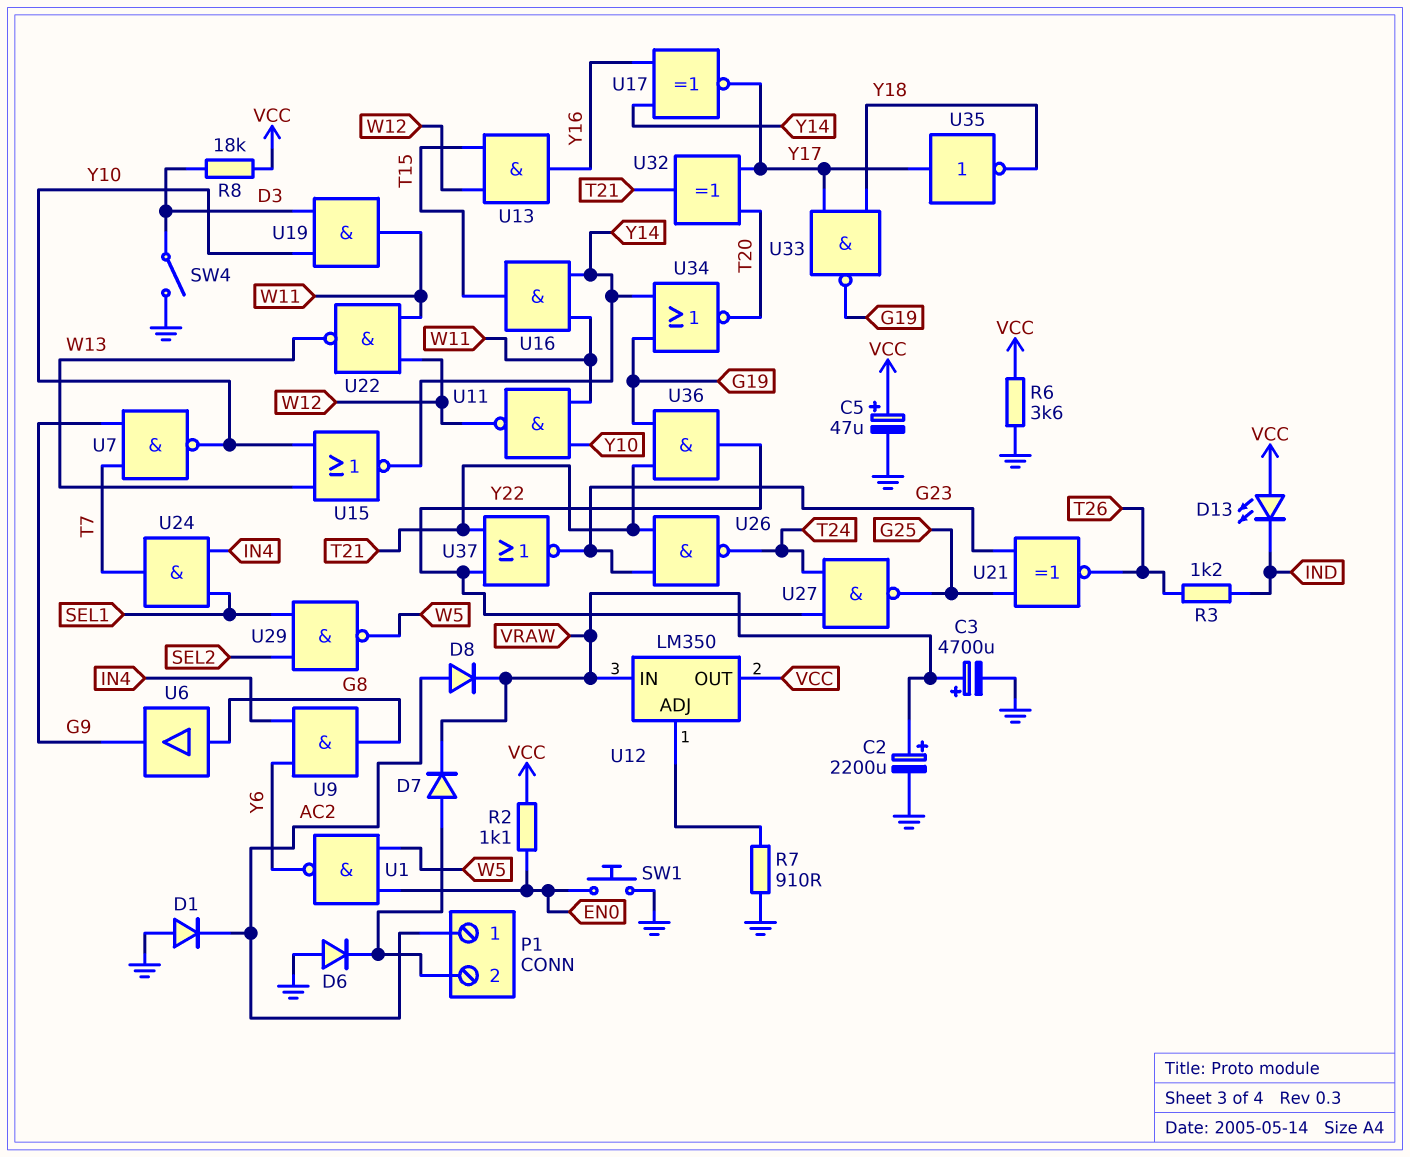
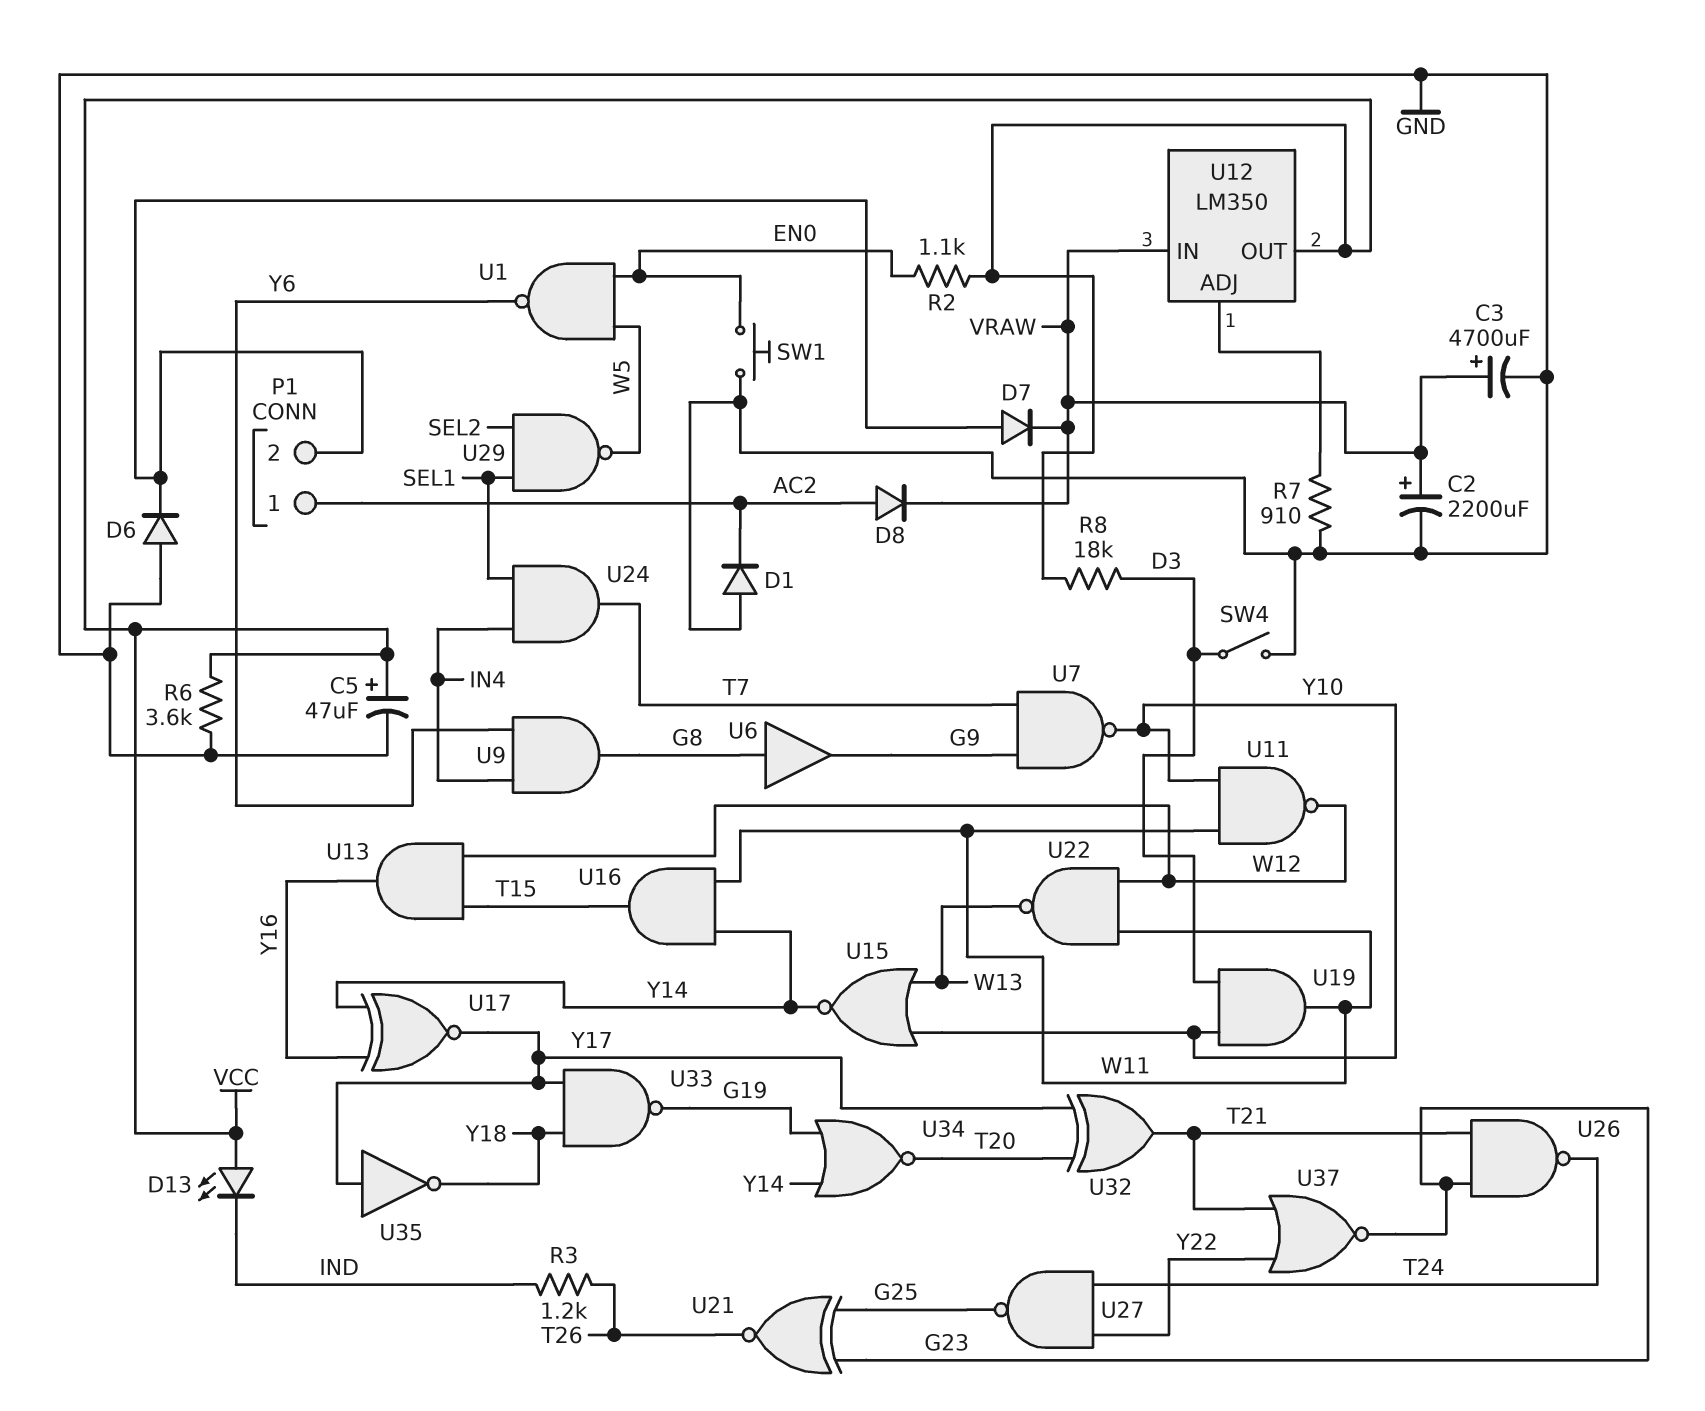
U36: AND (in G19, in T21, out Y22) -> none

